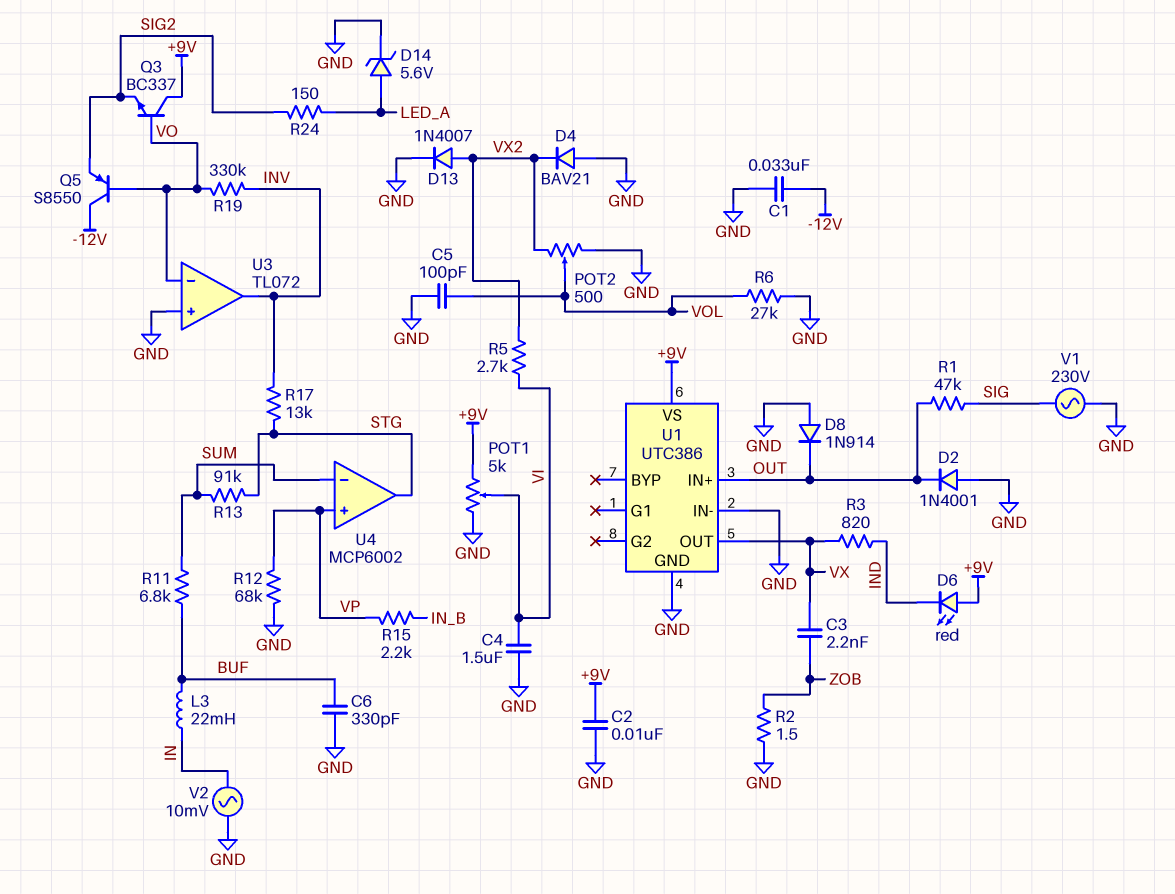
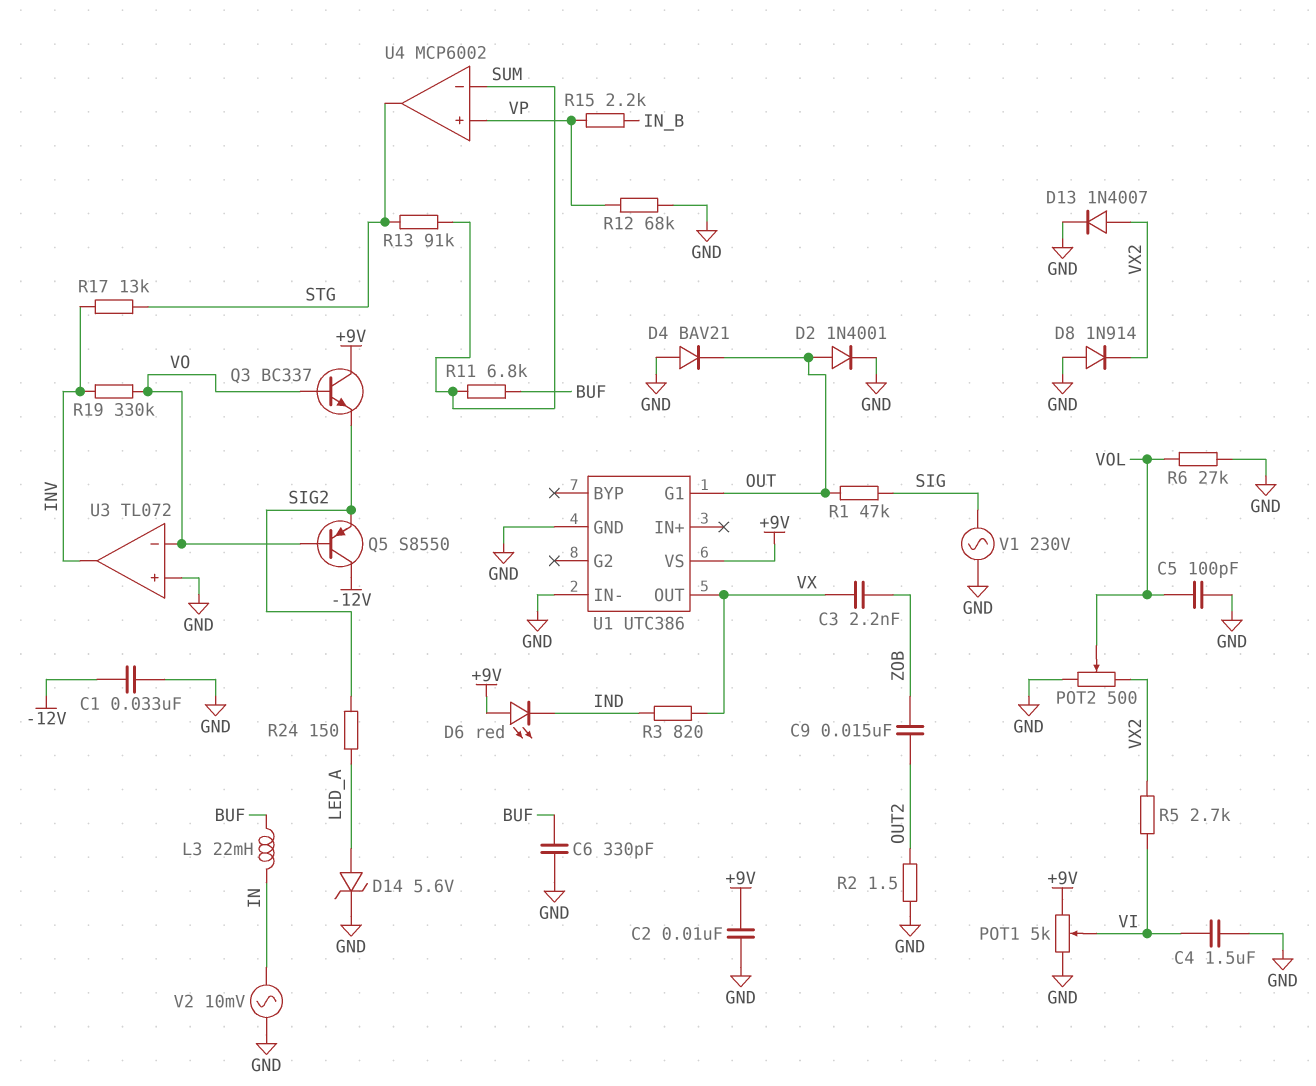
C9: none -> 15nF (OUT2, ZOB)
D2: diode 1N4001 (A GND, K OUT) -> diode 1N4001 (A OUT, K GND)
D4: diode BAV21 (A GND, K VX2) -> diode BAV21 (A GND, K OUT)
D8: diode 1N914 (A GND, K OUT) -> diode 1N914 (A GND, K VX2)
R2: 1.5 (GND, ZOB) -> 1.5 (GND, OUT2)
U1 pin G1: none -> OUT
U1 pin IN+: OUT -> none

